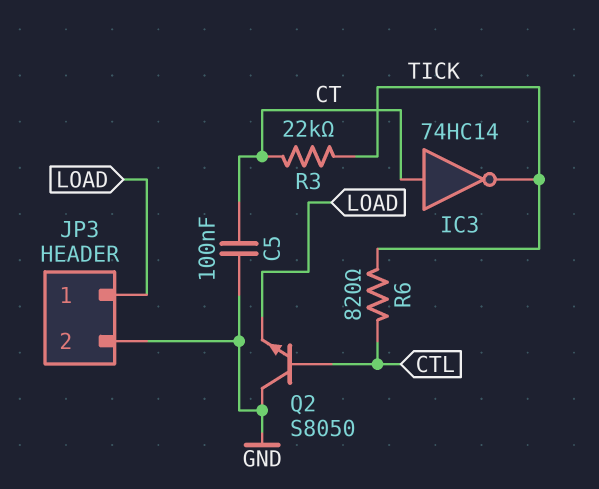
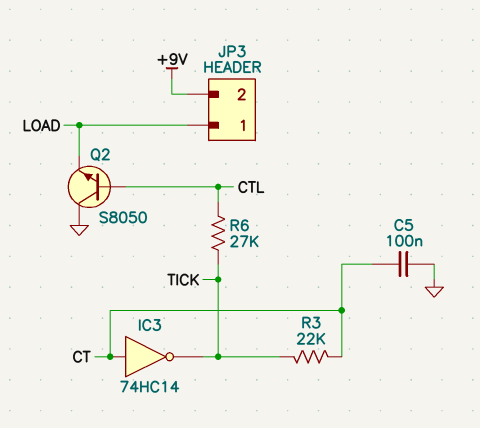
JP3 pin 2: GND -> +9V
R6: 820 (CTL, TICK) -> 27k (CTL, TICK)

